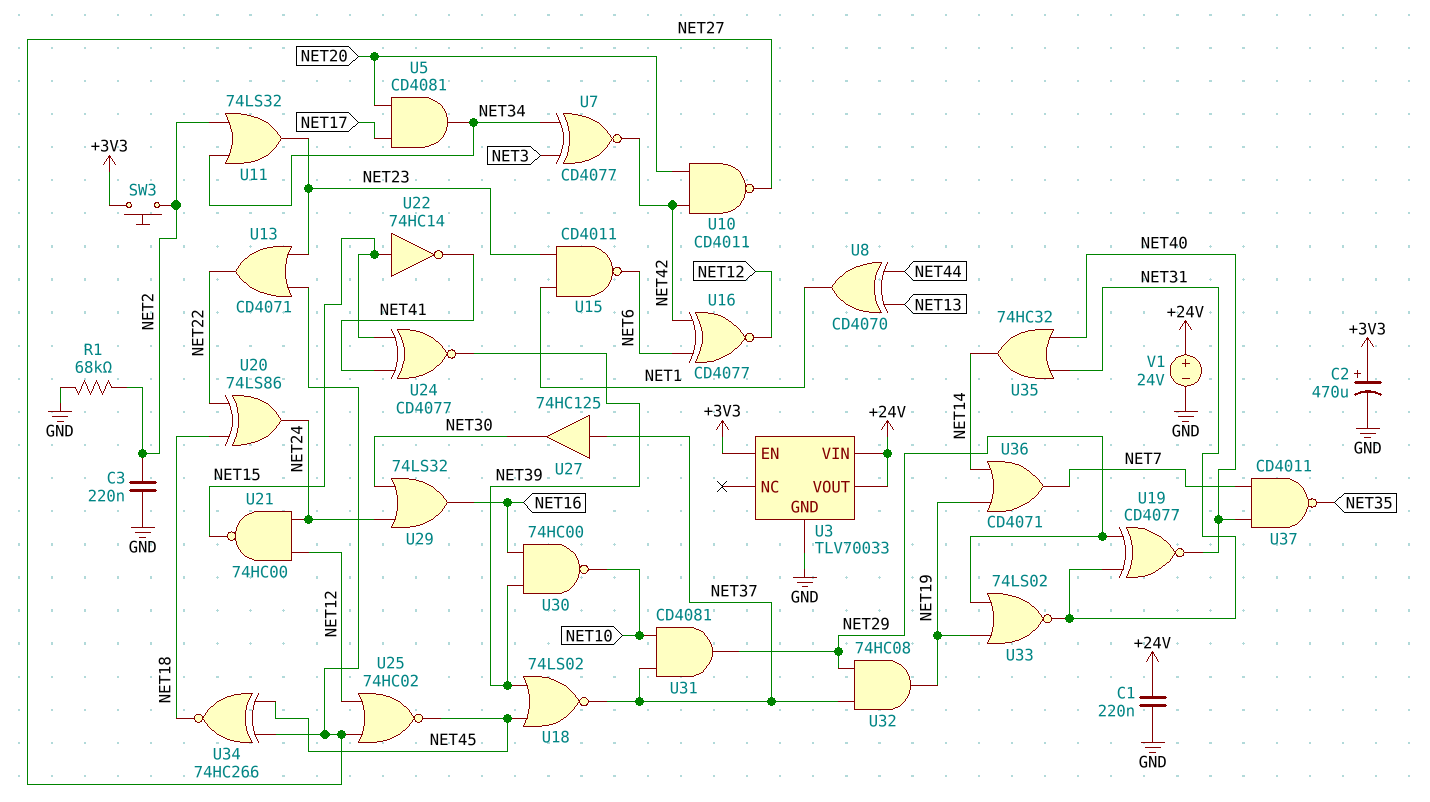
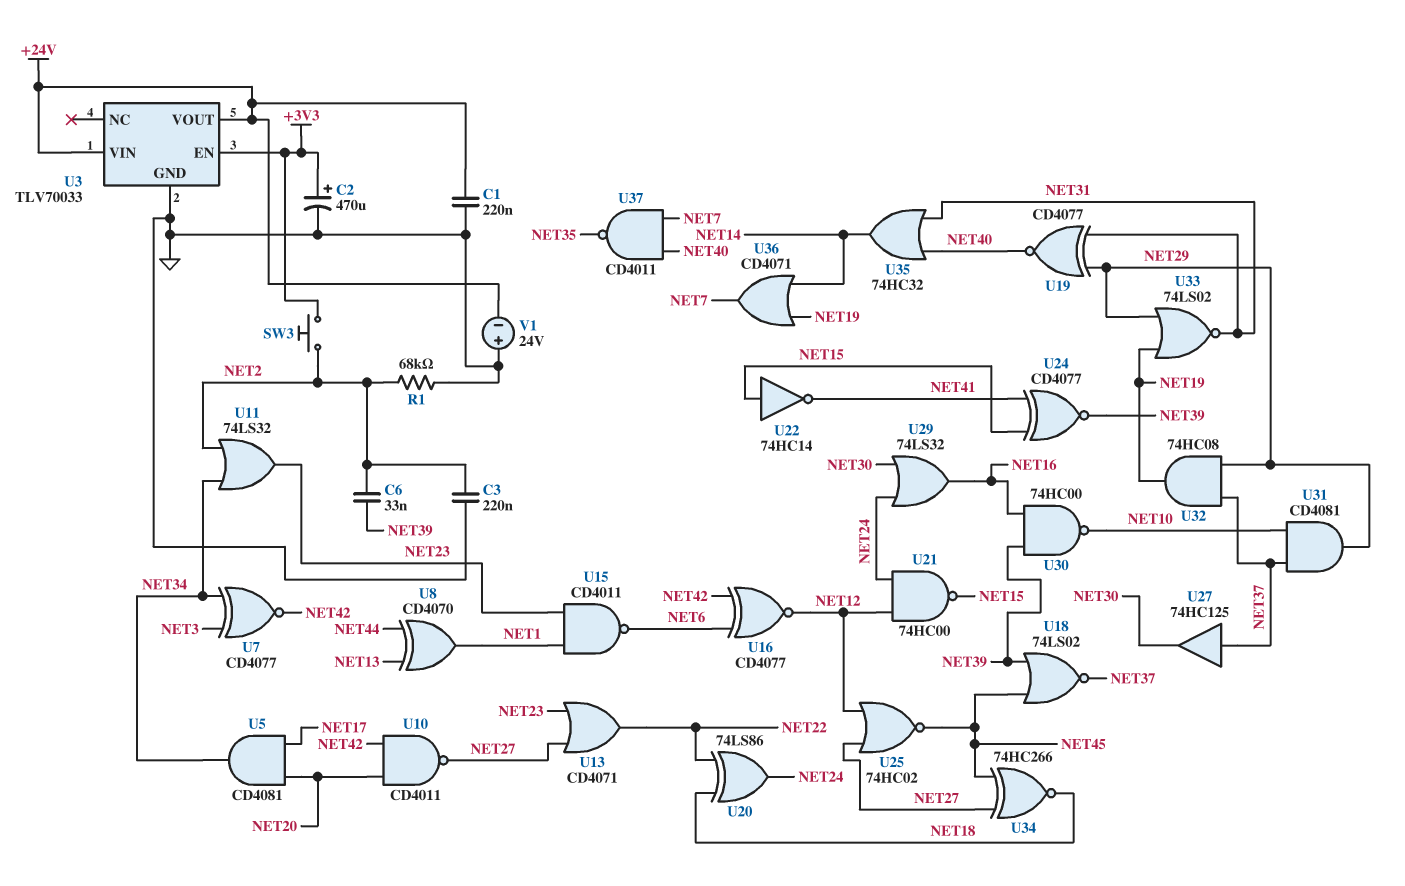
C6: none -> 33nF (NET2, NET39)
V1: 24V (plus +24V, minus GND) -> 24V (plus GND, minus +24V)

